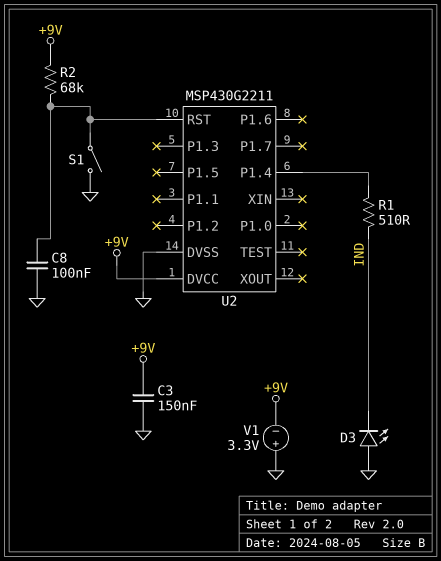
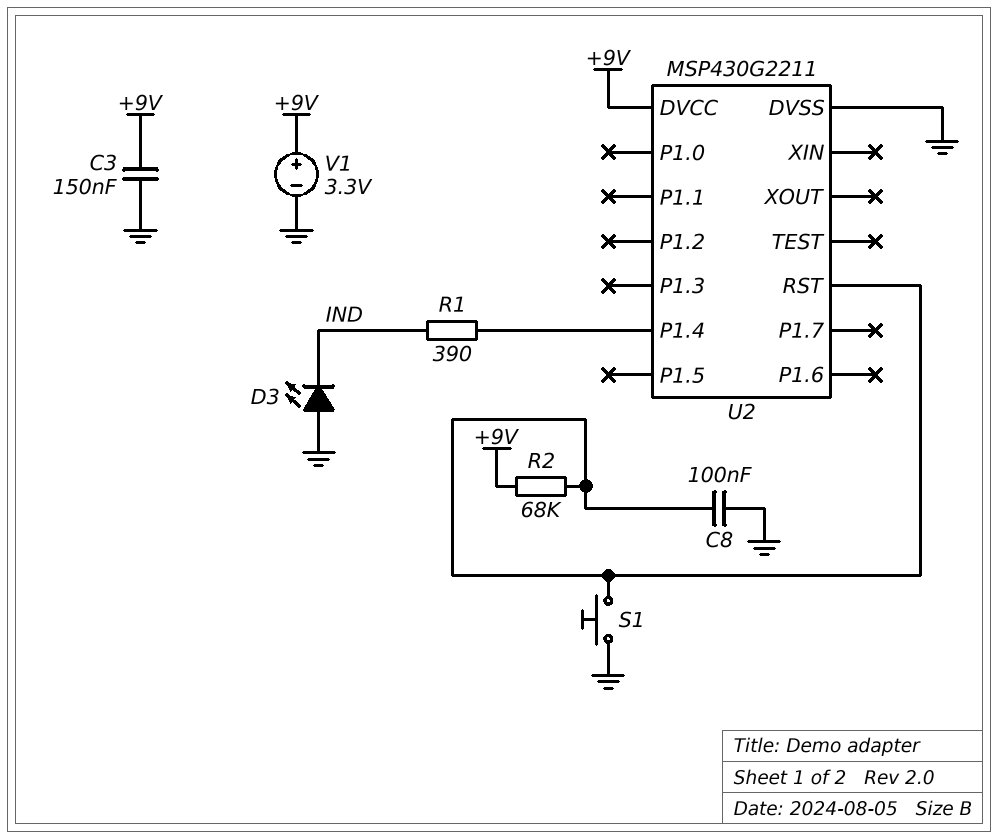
R1: 510 (IND, U2/P1.4) -> 390 (IND, U2/P1.4)
S1: switch (GND, U2/RST) -> button (GND, U2/RST)
V1: 3.3V (plus GND, minus +9V) -> 3.3V (plus +9V, minus GND)

